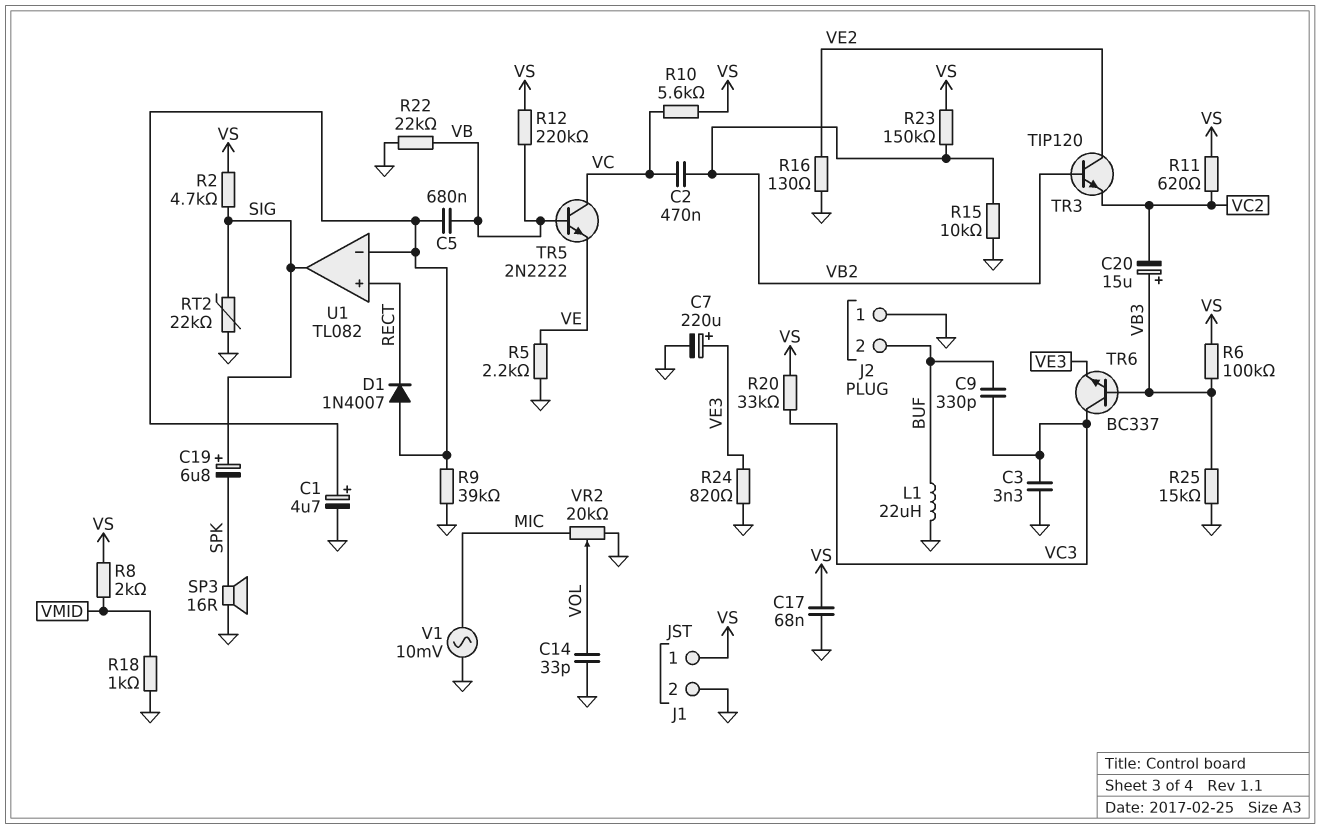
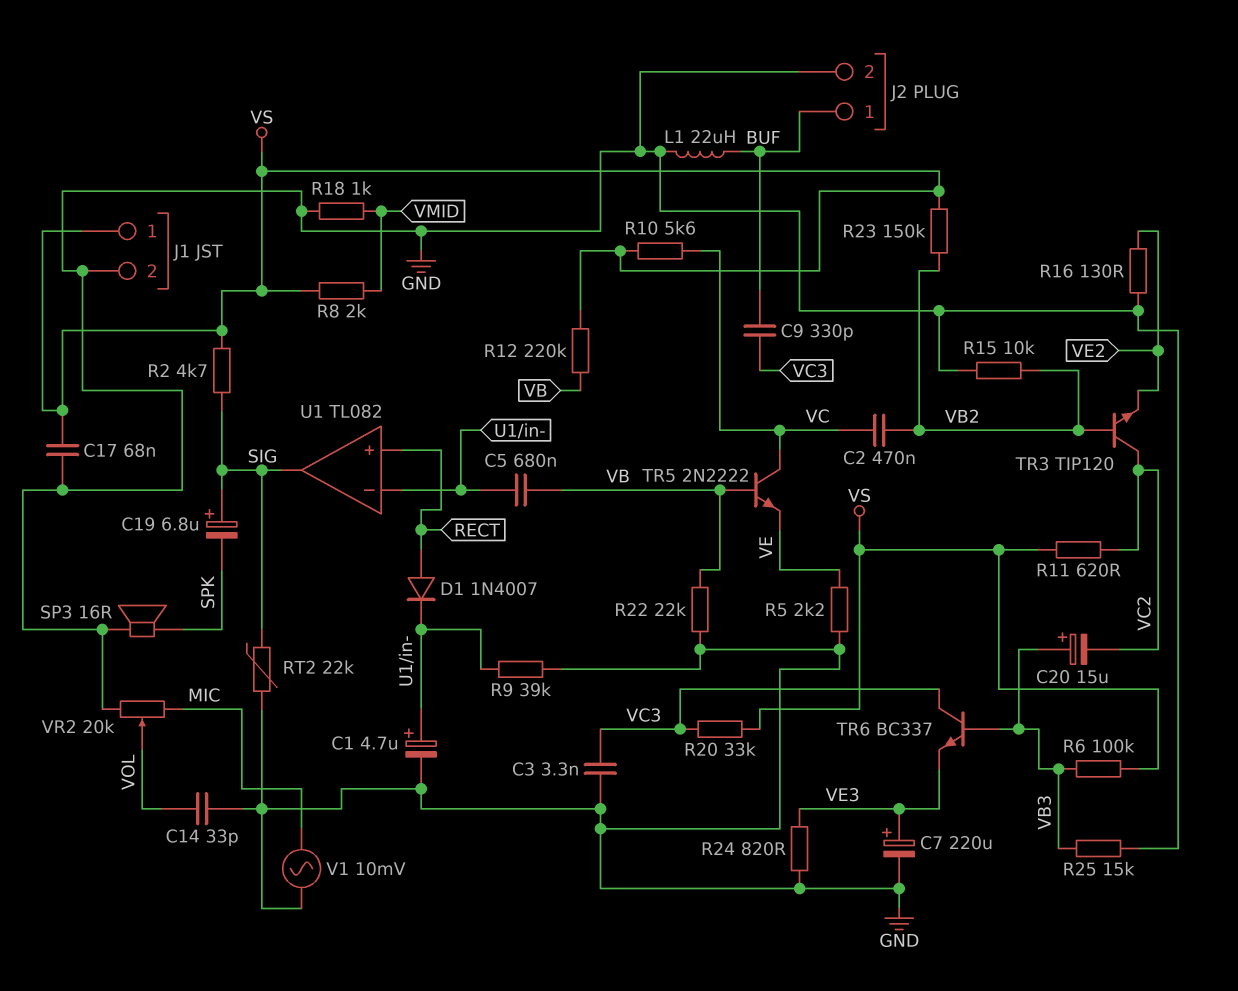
D1: diode 1N4007 (A U1/in-, K RECT) -> diode 1N4007 (A RECT, K U1/in-)
J2 pin 1: GND -> BUF
J2 pin 2: BUF -> GND
TR3: NPN TIP120 (B VB2, C VE2, E VC2) -> NPN TIP120 (B VB2, C VC2, E VE2)

